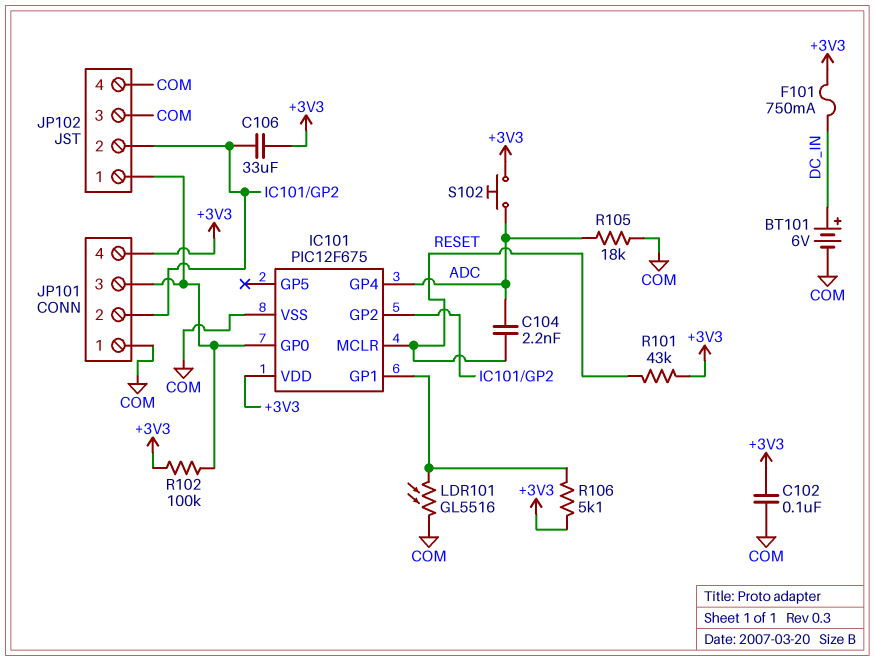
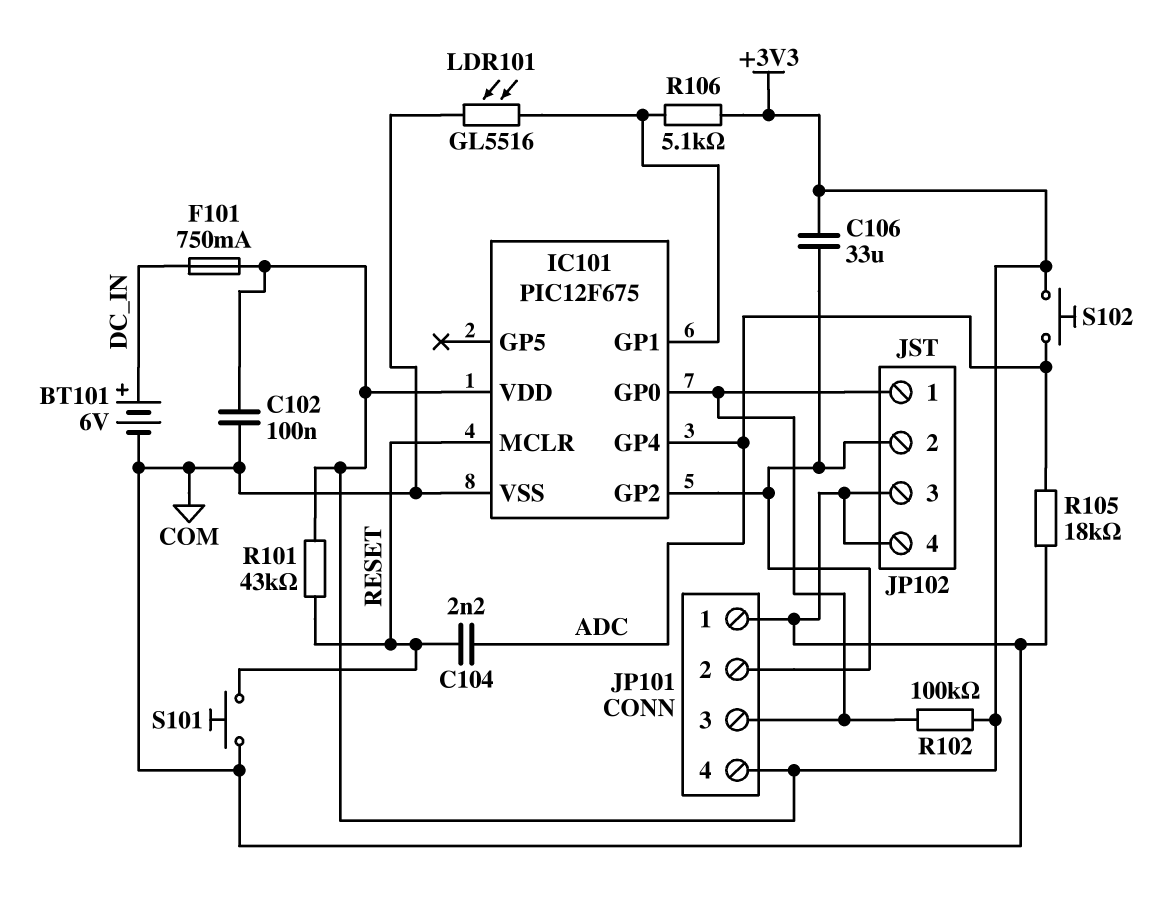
S101: none -> button (COM, RESET)

